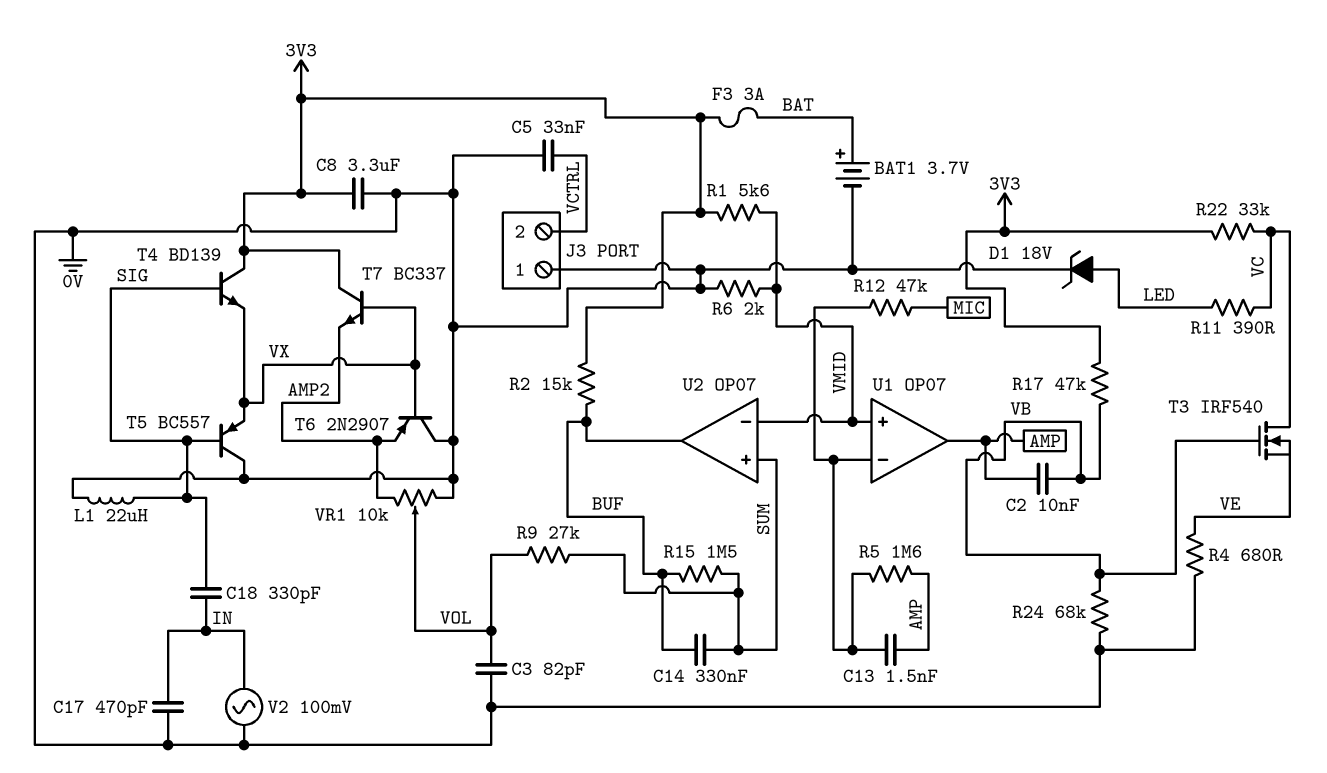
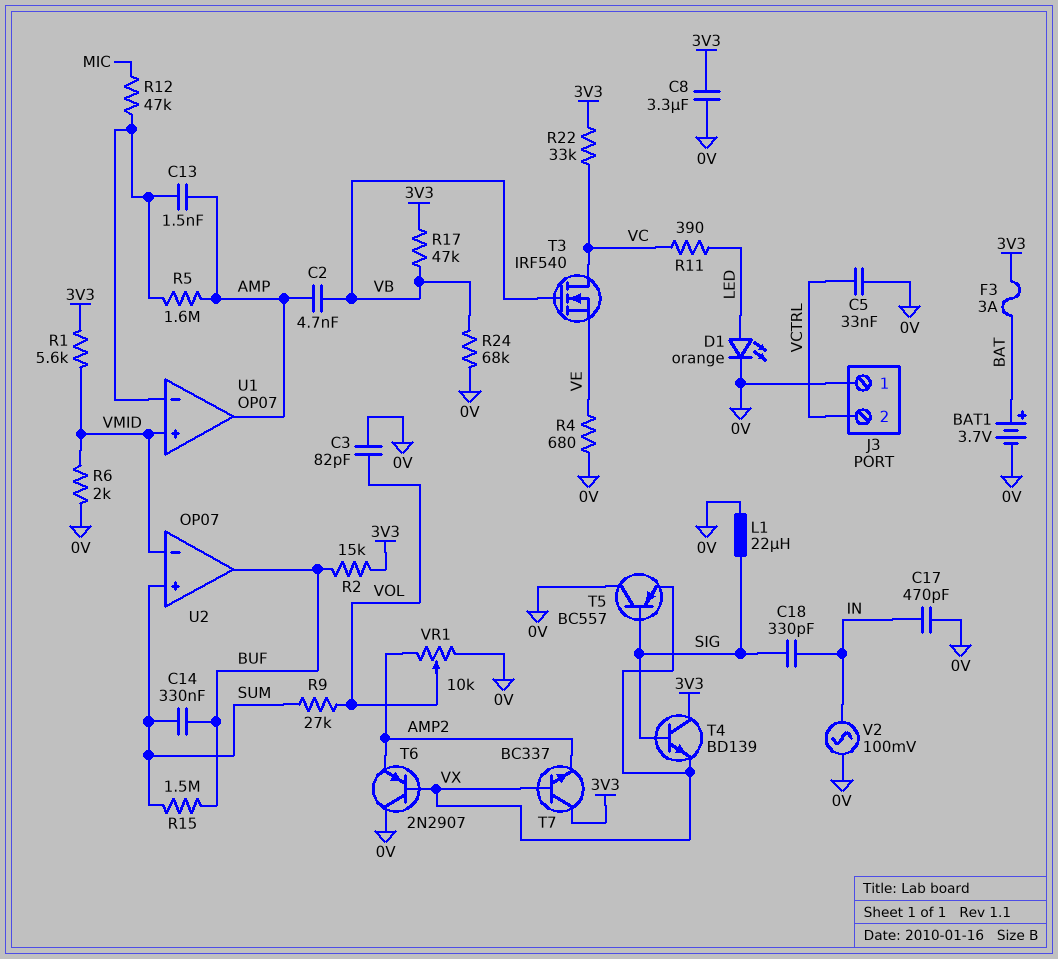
C2: 10nF (AMP, VB) -> 4.7nF (AMP, VB)
D1: zener 18V (A LED, K 0V) -> LED orange (A LED, K 0V)

